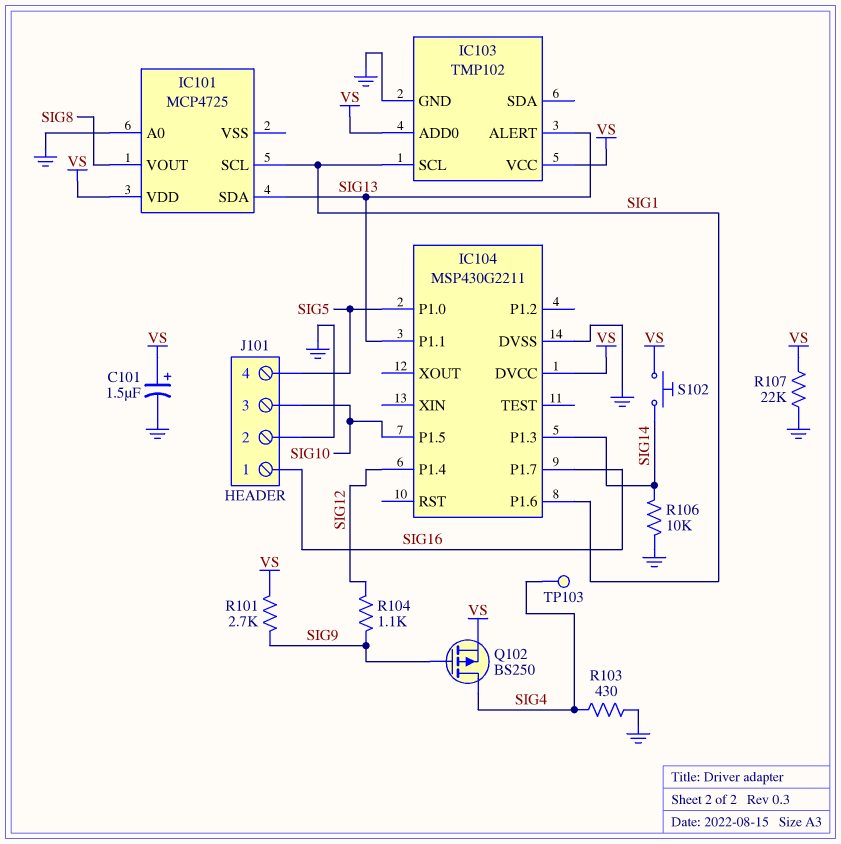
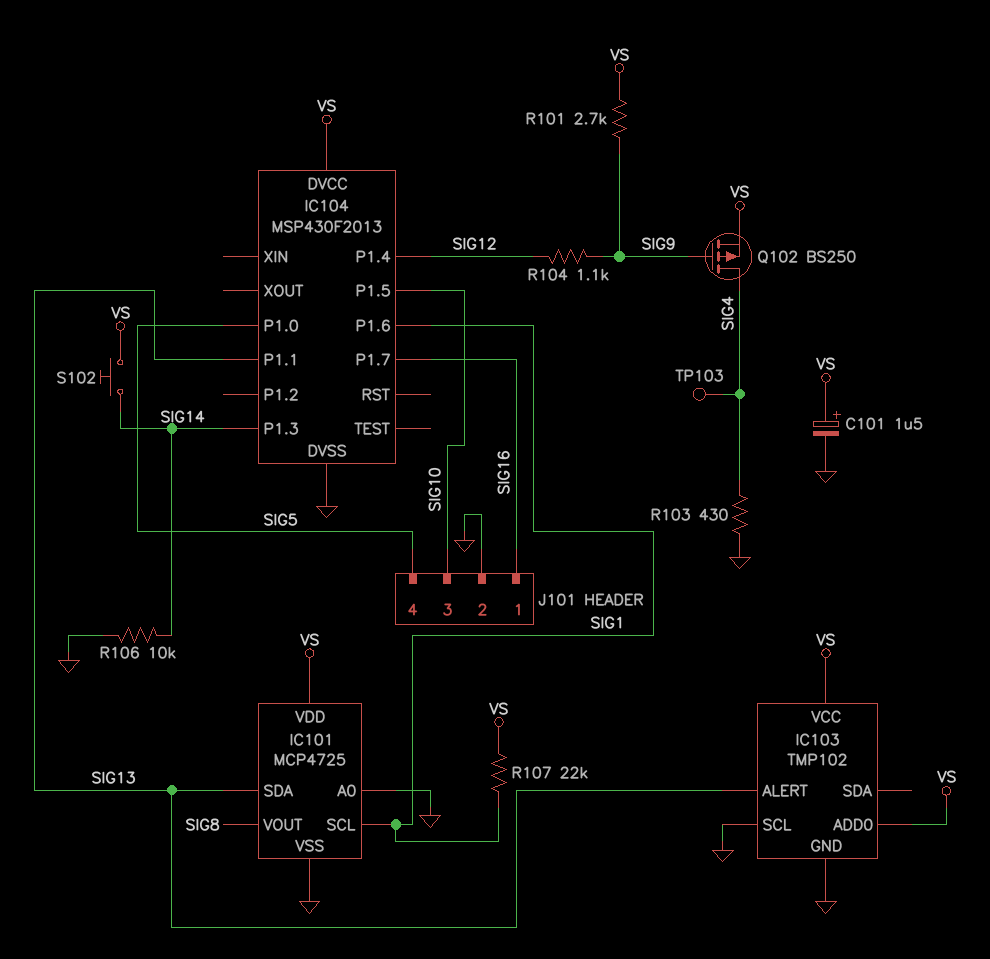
IC101 pin VSS: none -> GND
IC103 pin SCL: SIG1 -> GND
IC104: MSP430G2211 -> MSP430F2013
R107: 22k (GND, VS) -> 22k (SIG1, VS)

